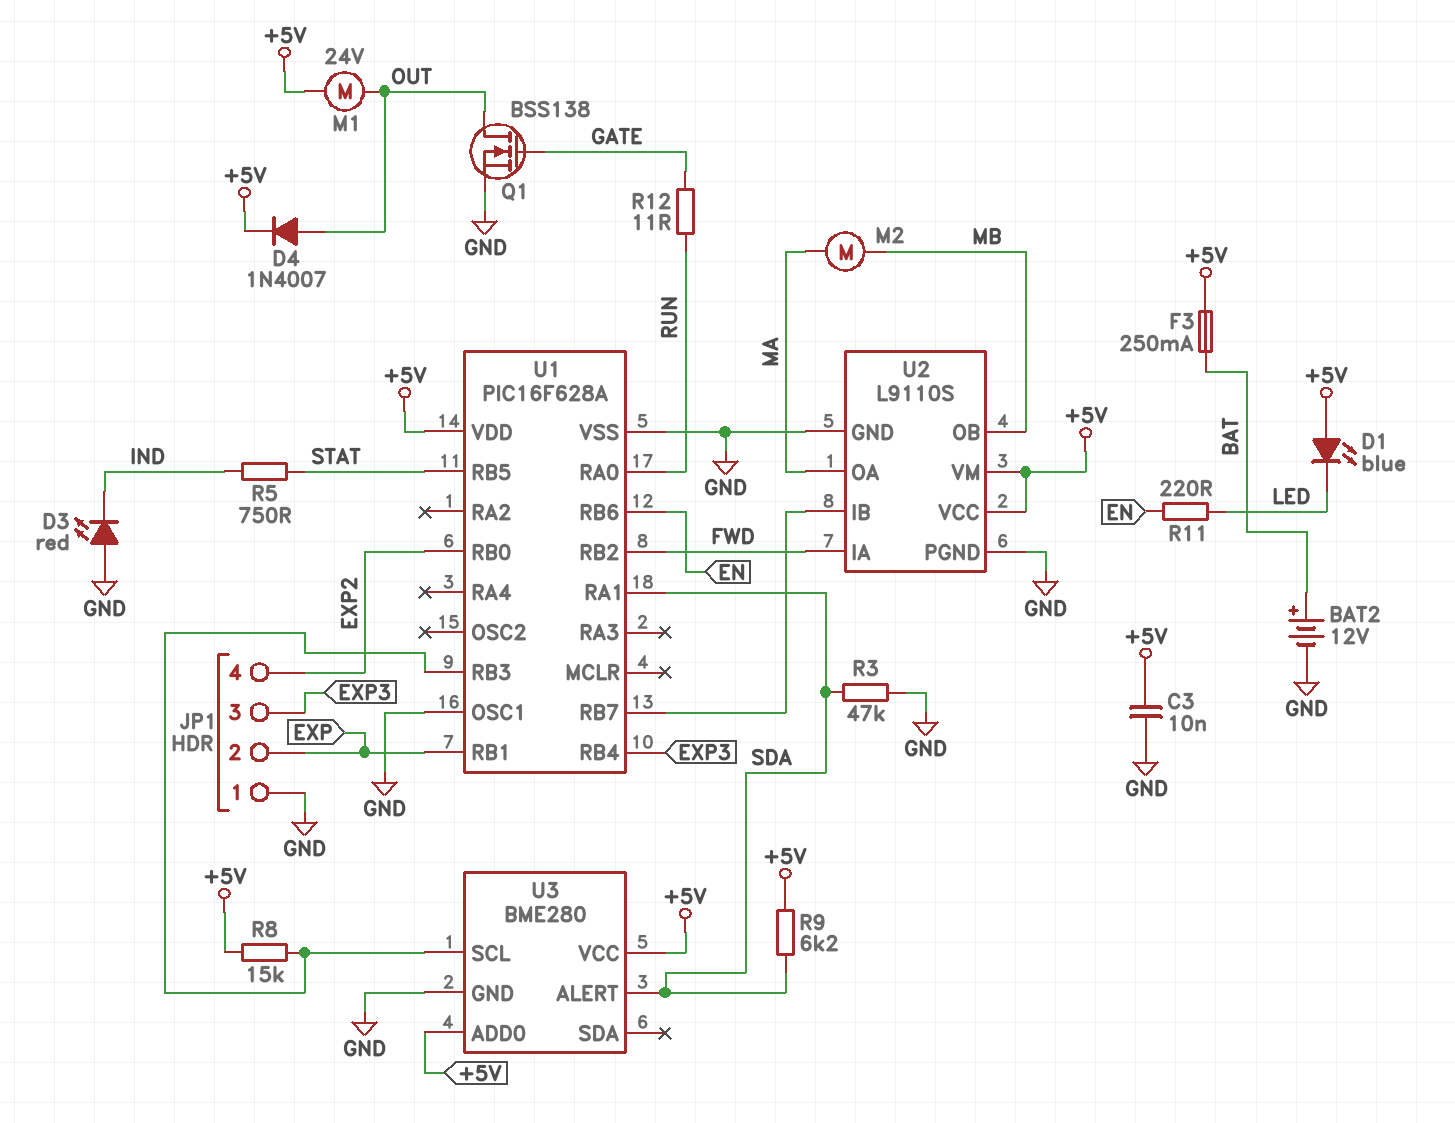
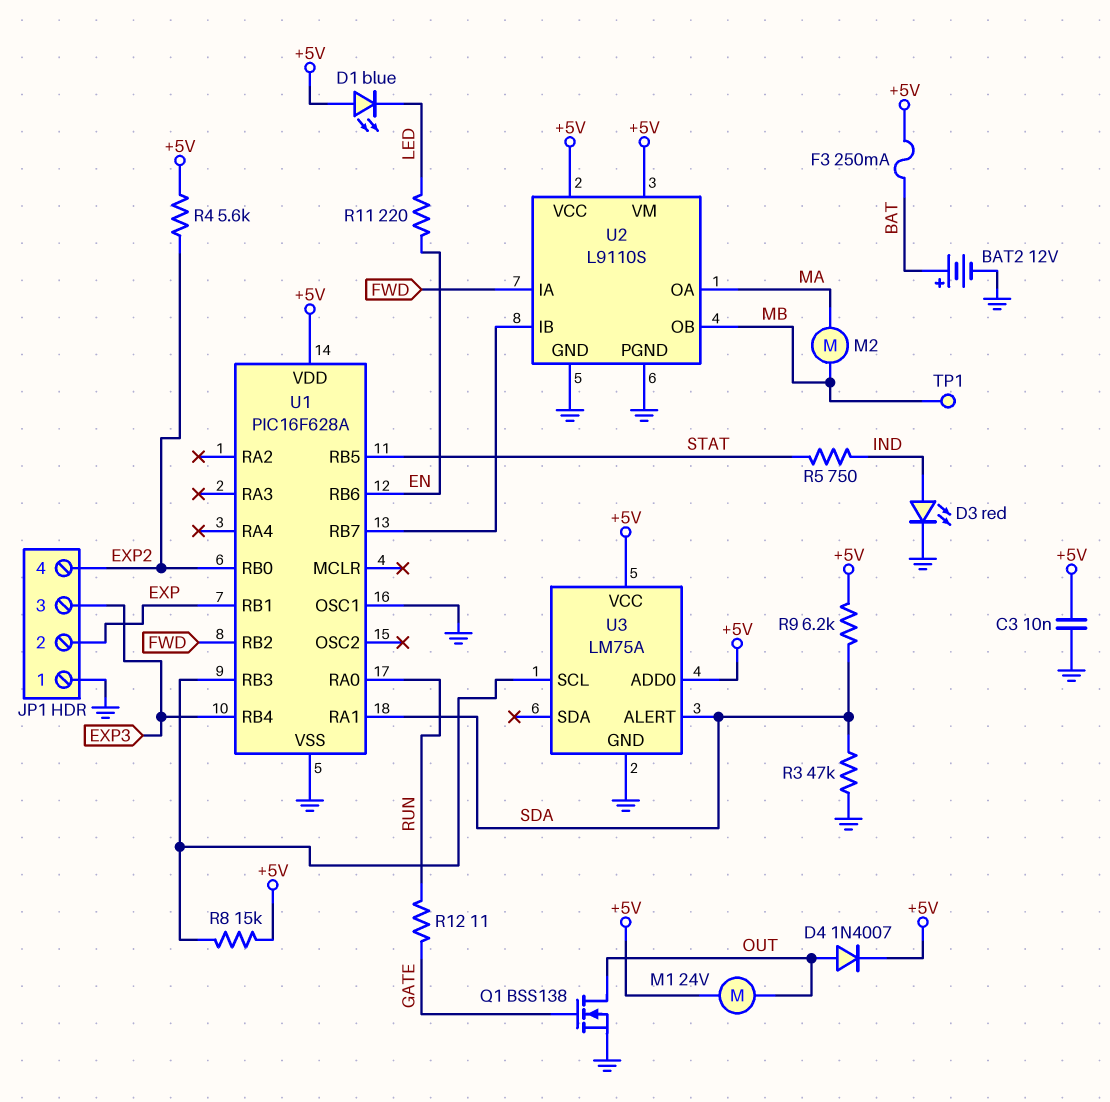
D3: LED red (A GND, K IND) -> LED red (A IND, K GND)
R4: none -> 5.6k (+5V, EXP2)
TP1: none -> test point (MB)
U3: BME280 -> LM75A

